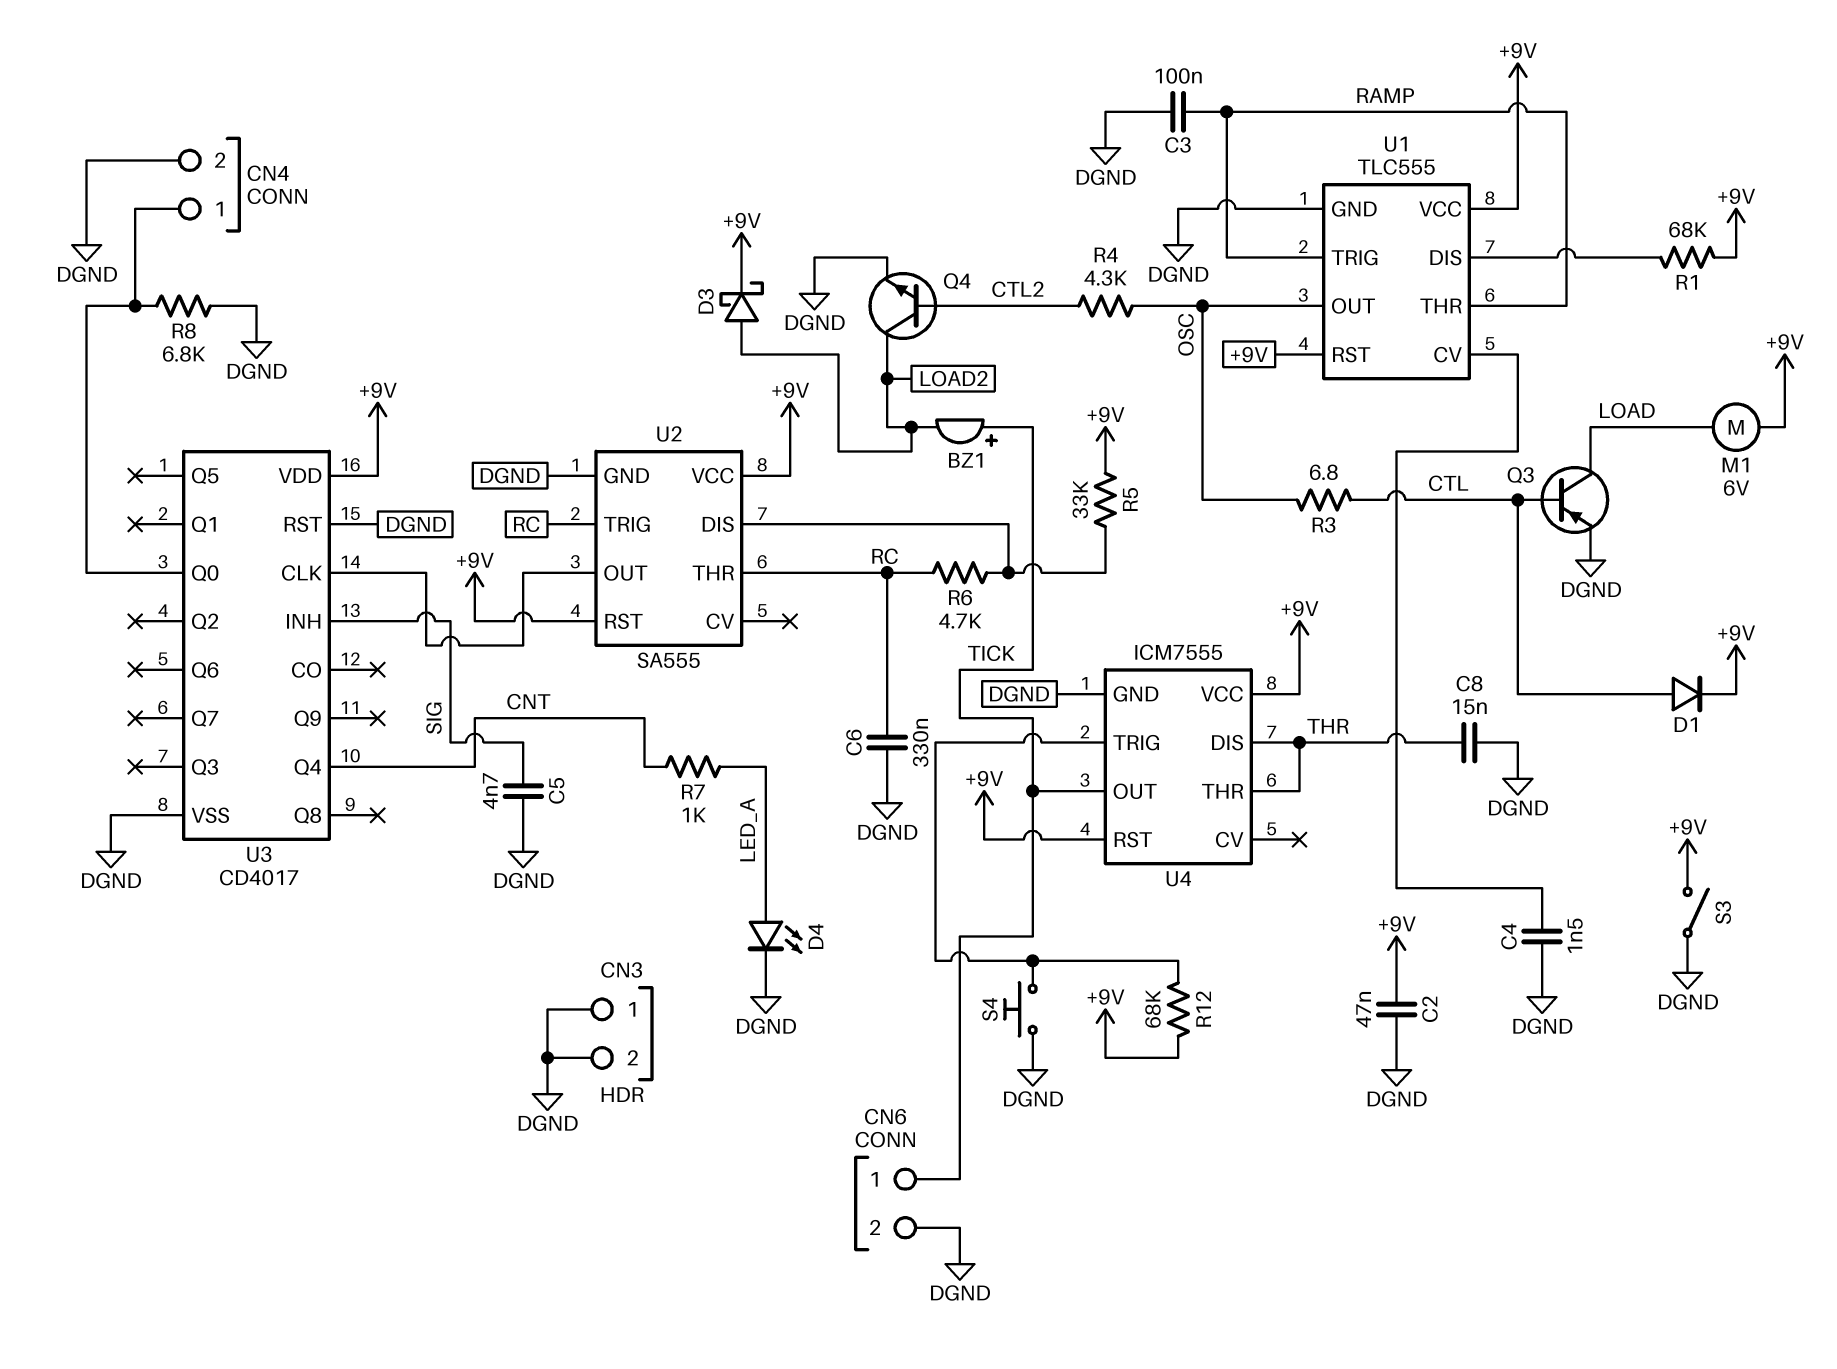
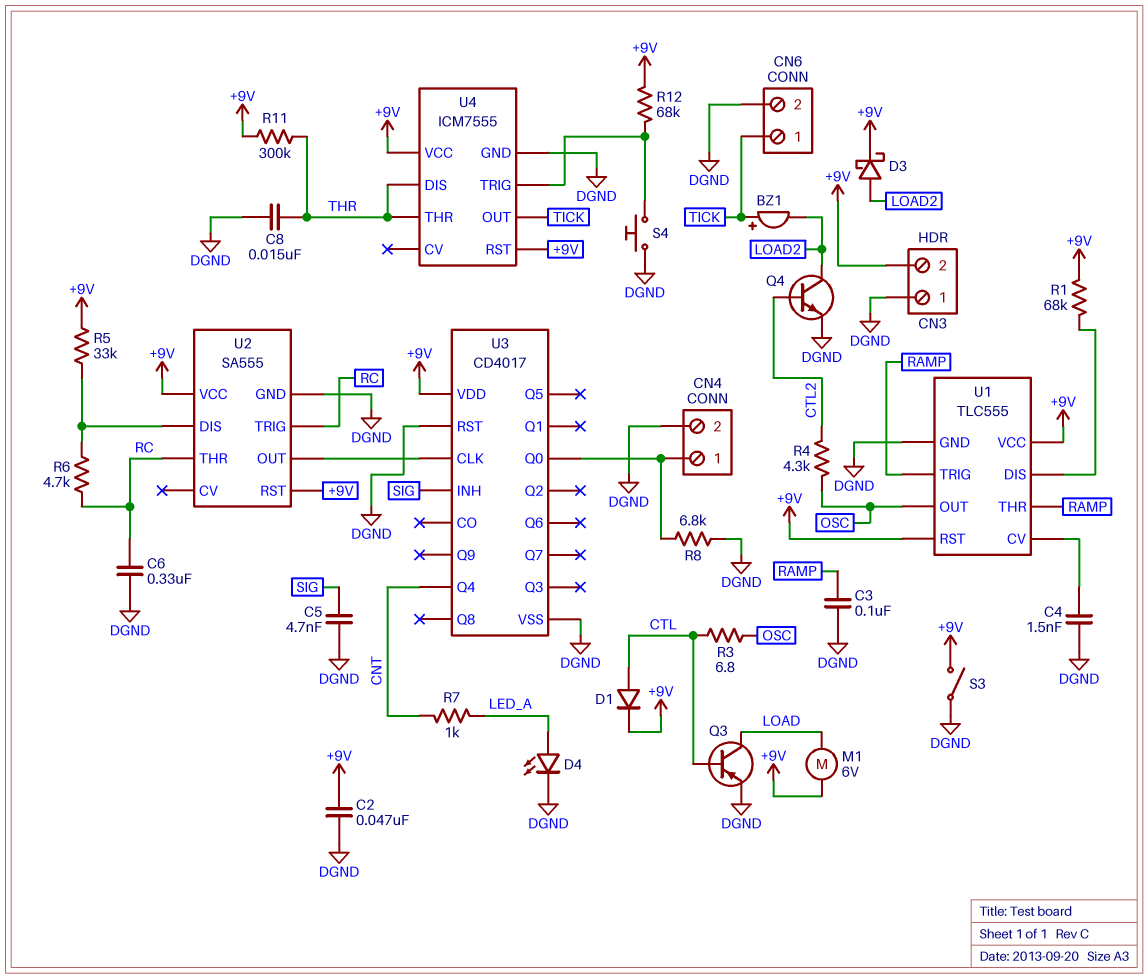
CN3 pin 2: DGND -> +9V
R11: none -> 300k (+9V, THR)

